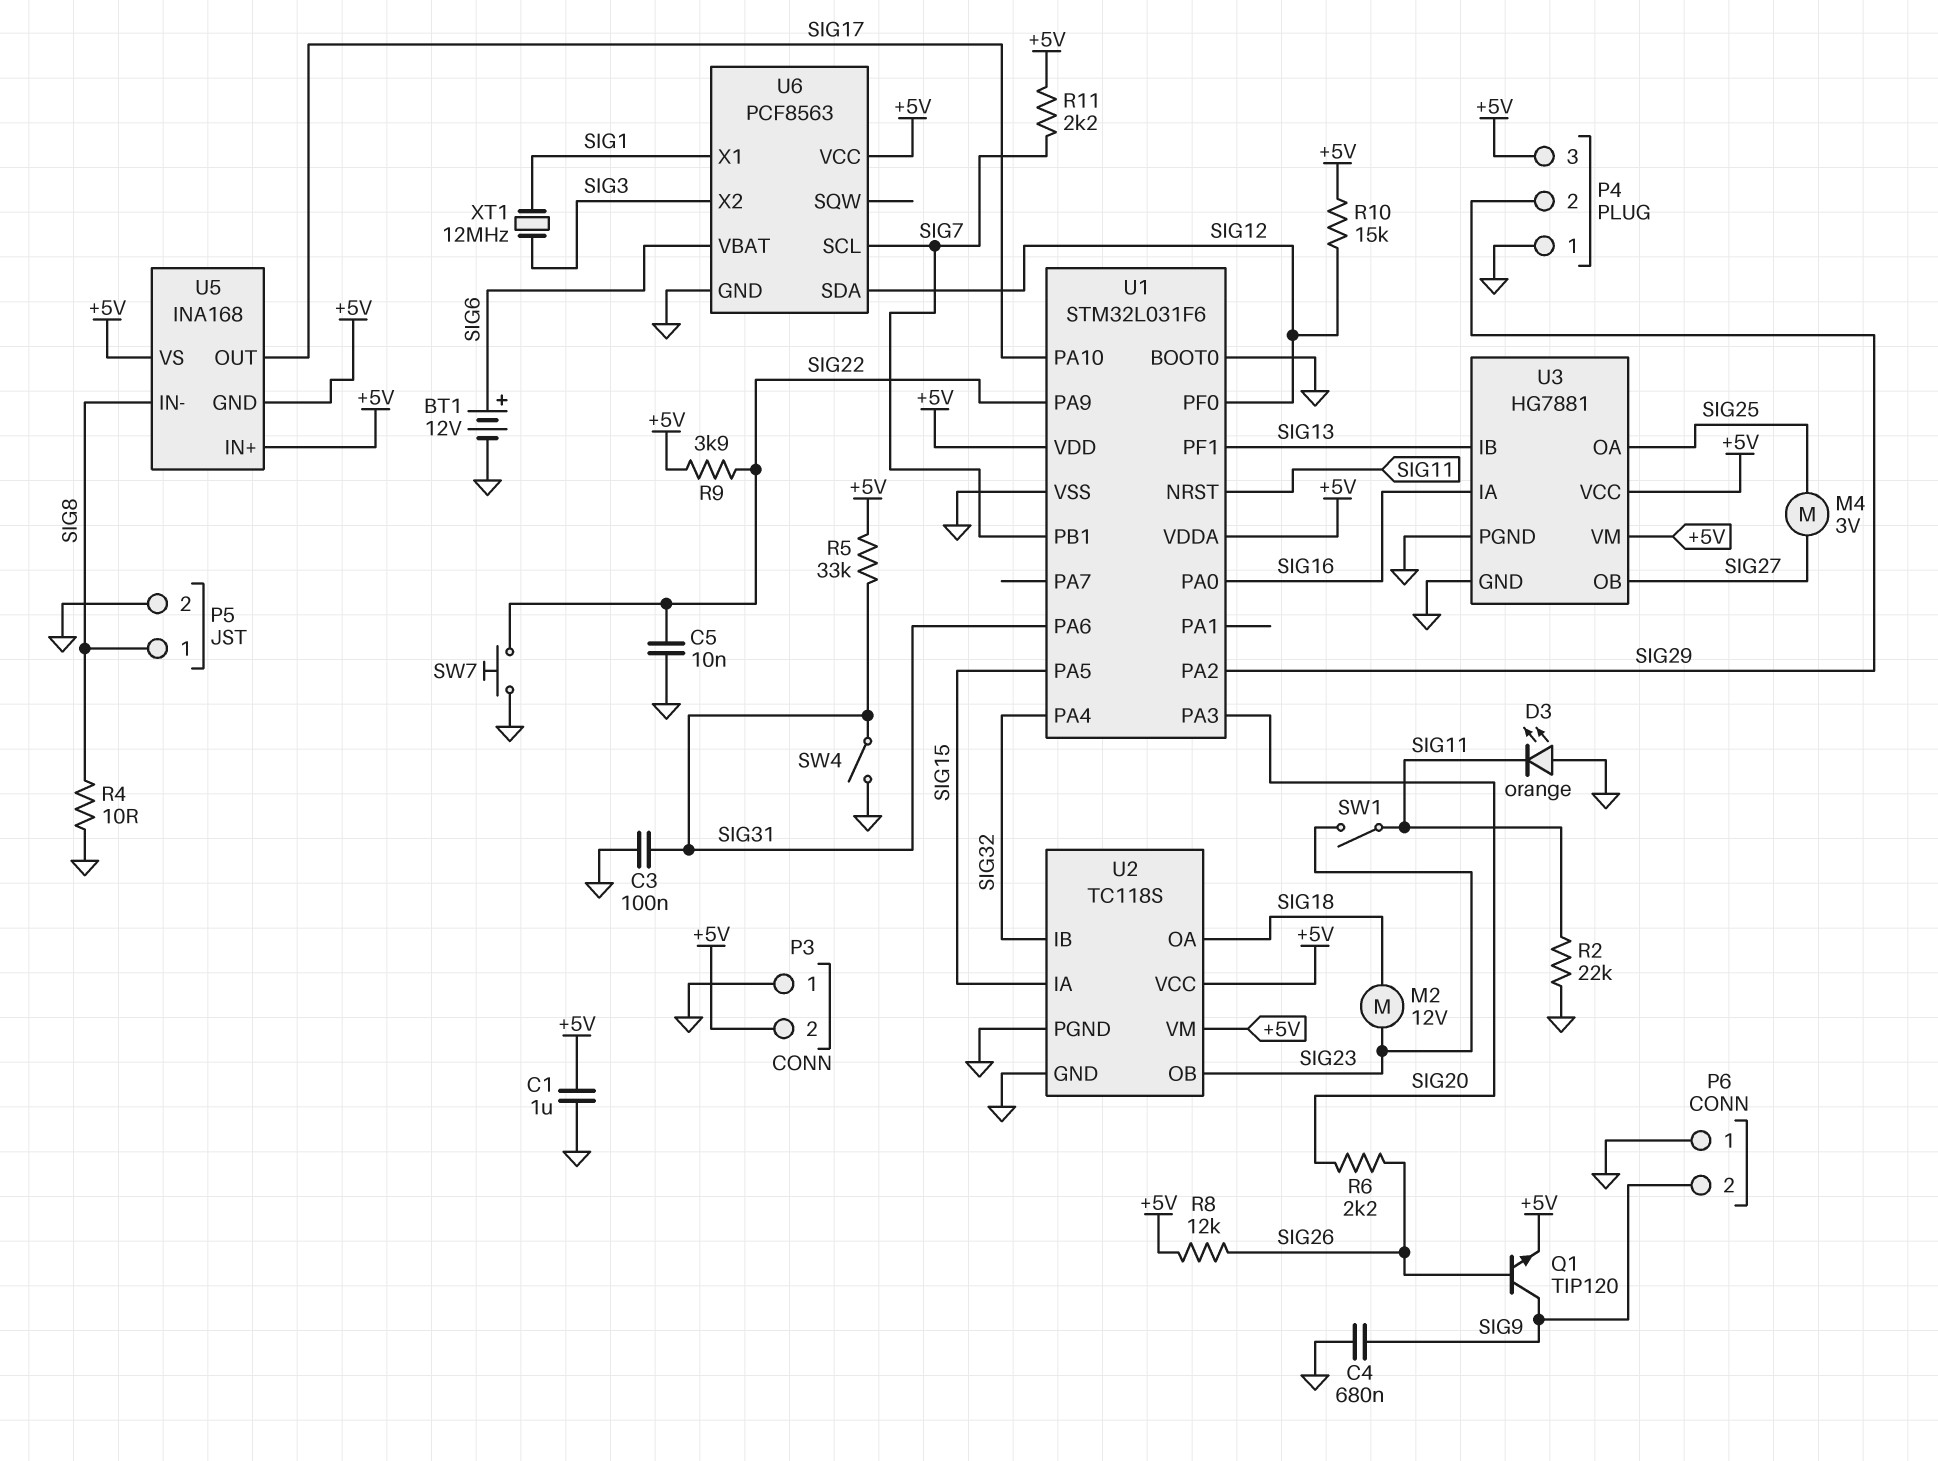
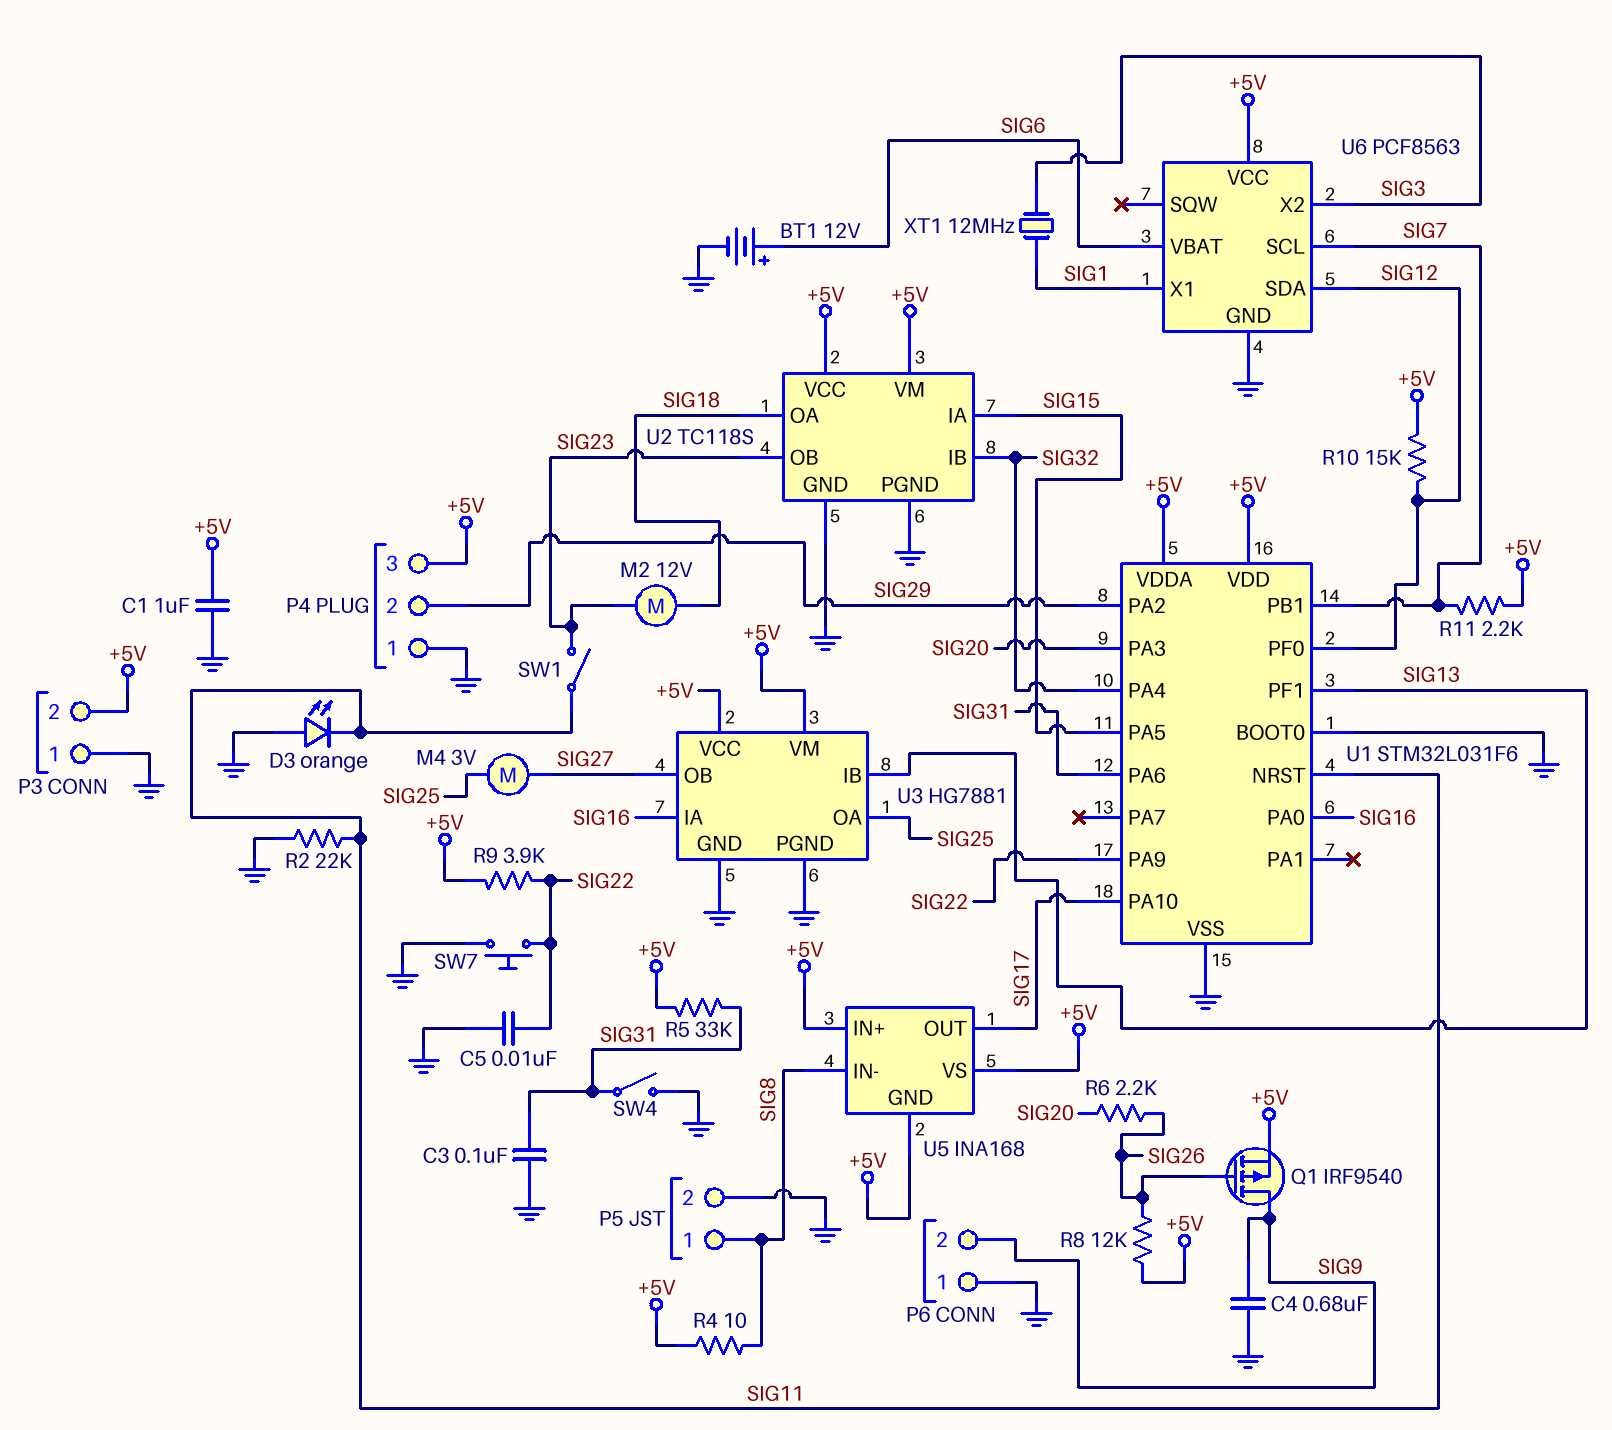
Q1: NPN TIP120 (B SIG26, C SIG9, E +5V) -> PMOS IRF9540 (G SIG26, D SIG9, S +5V)
R4: 10 (GND, SIG8) -> 10 (+5V, SIG8)

